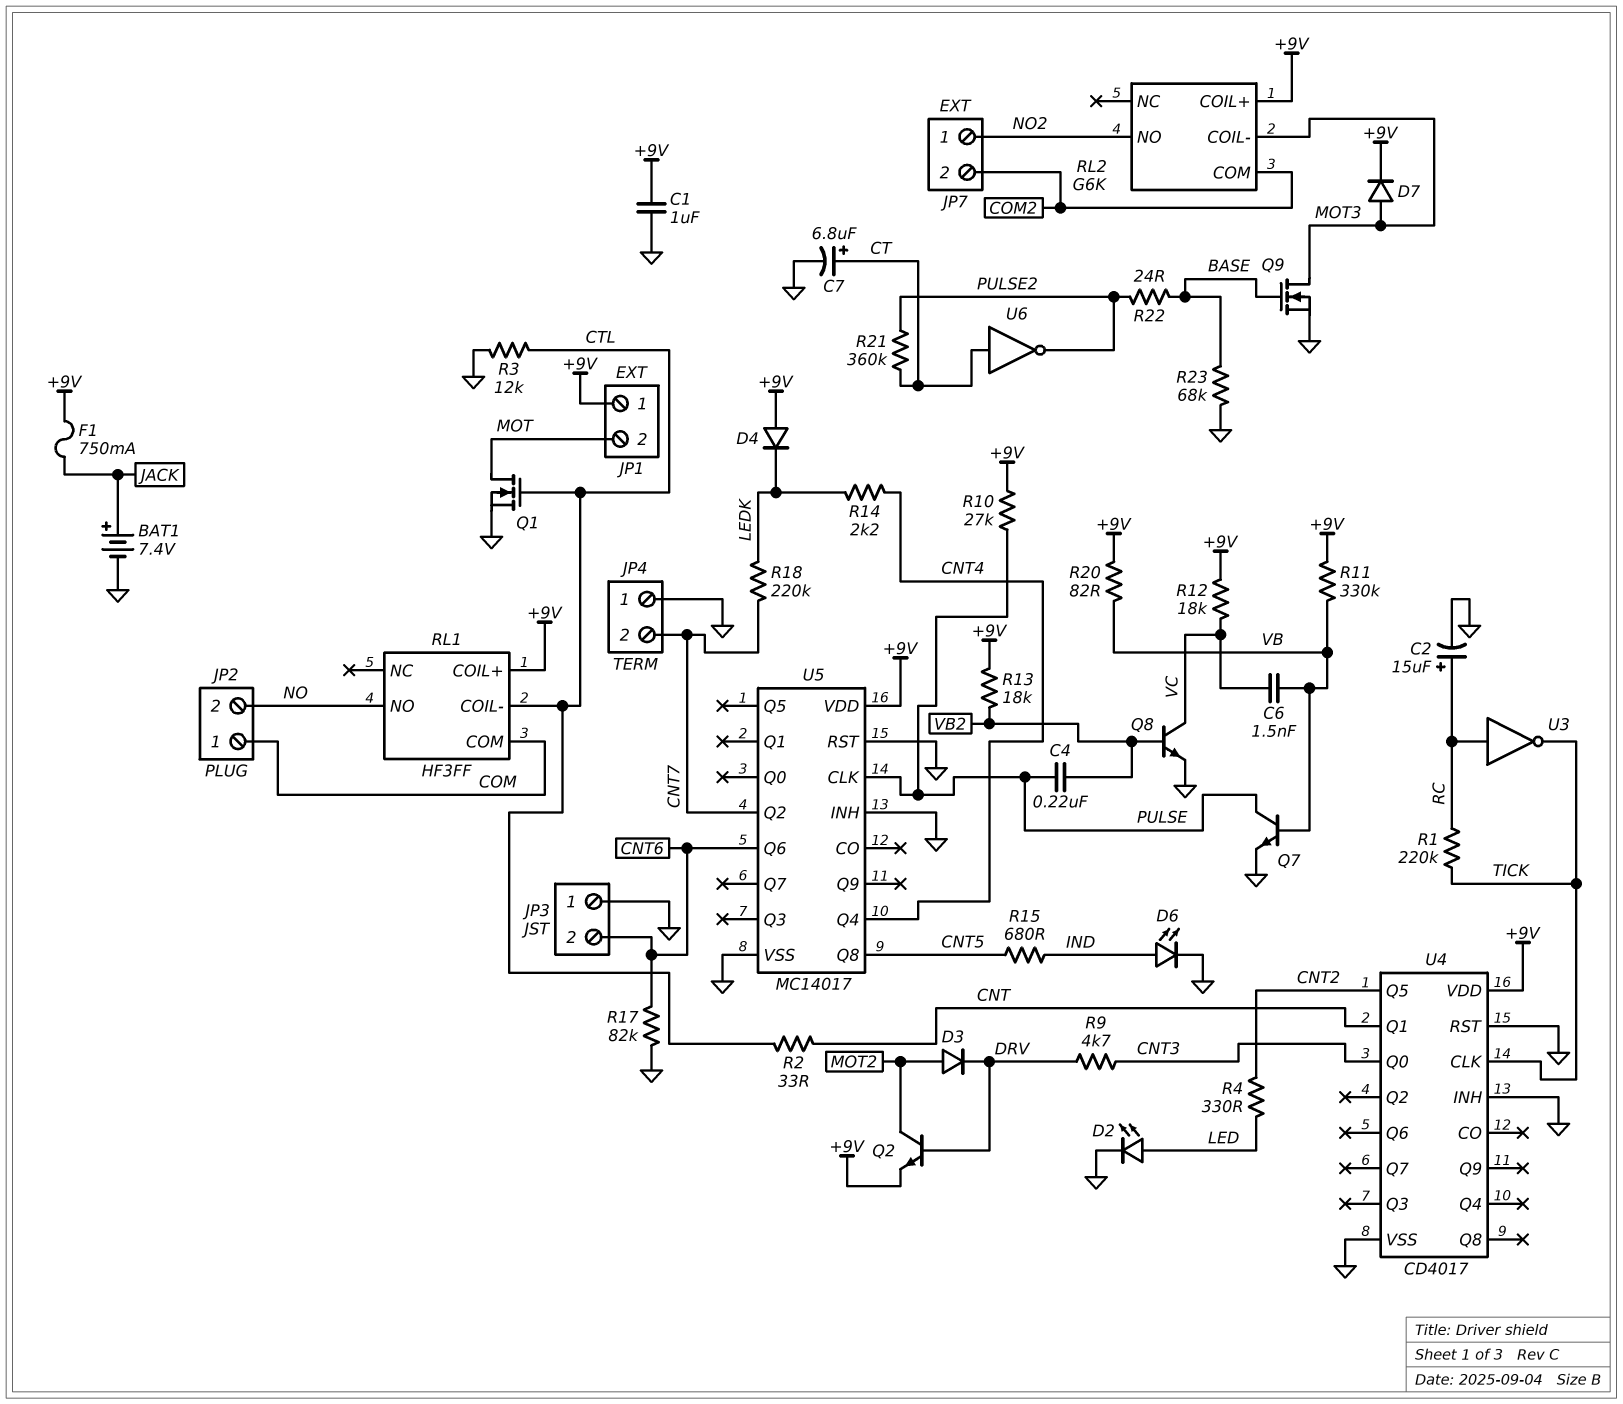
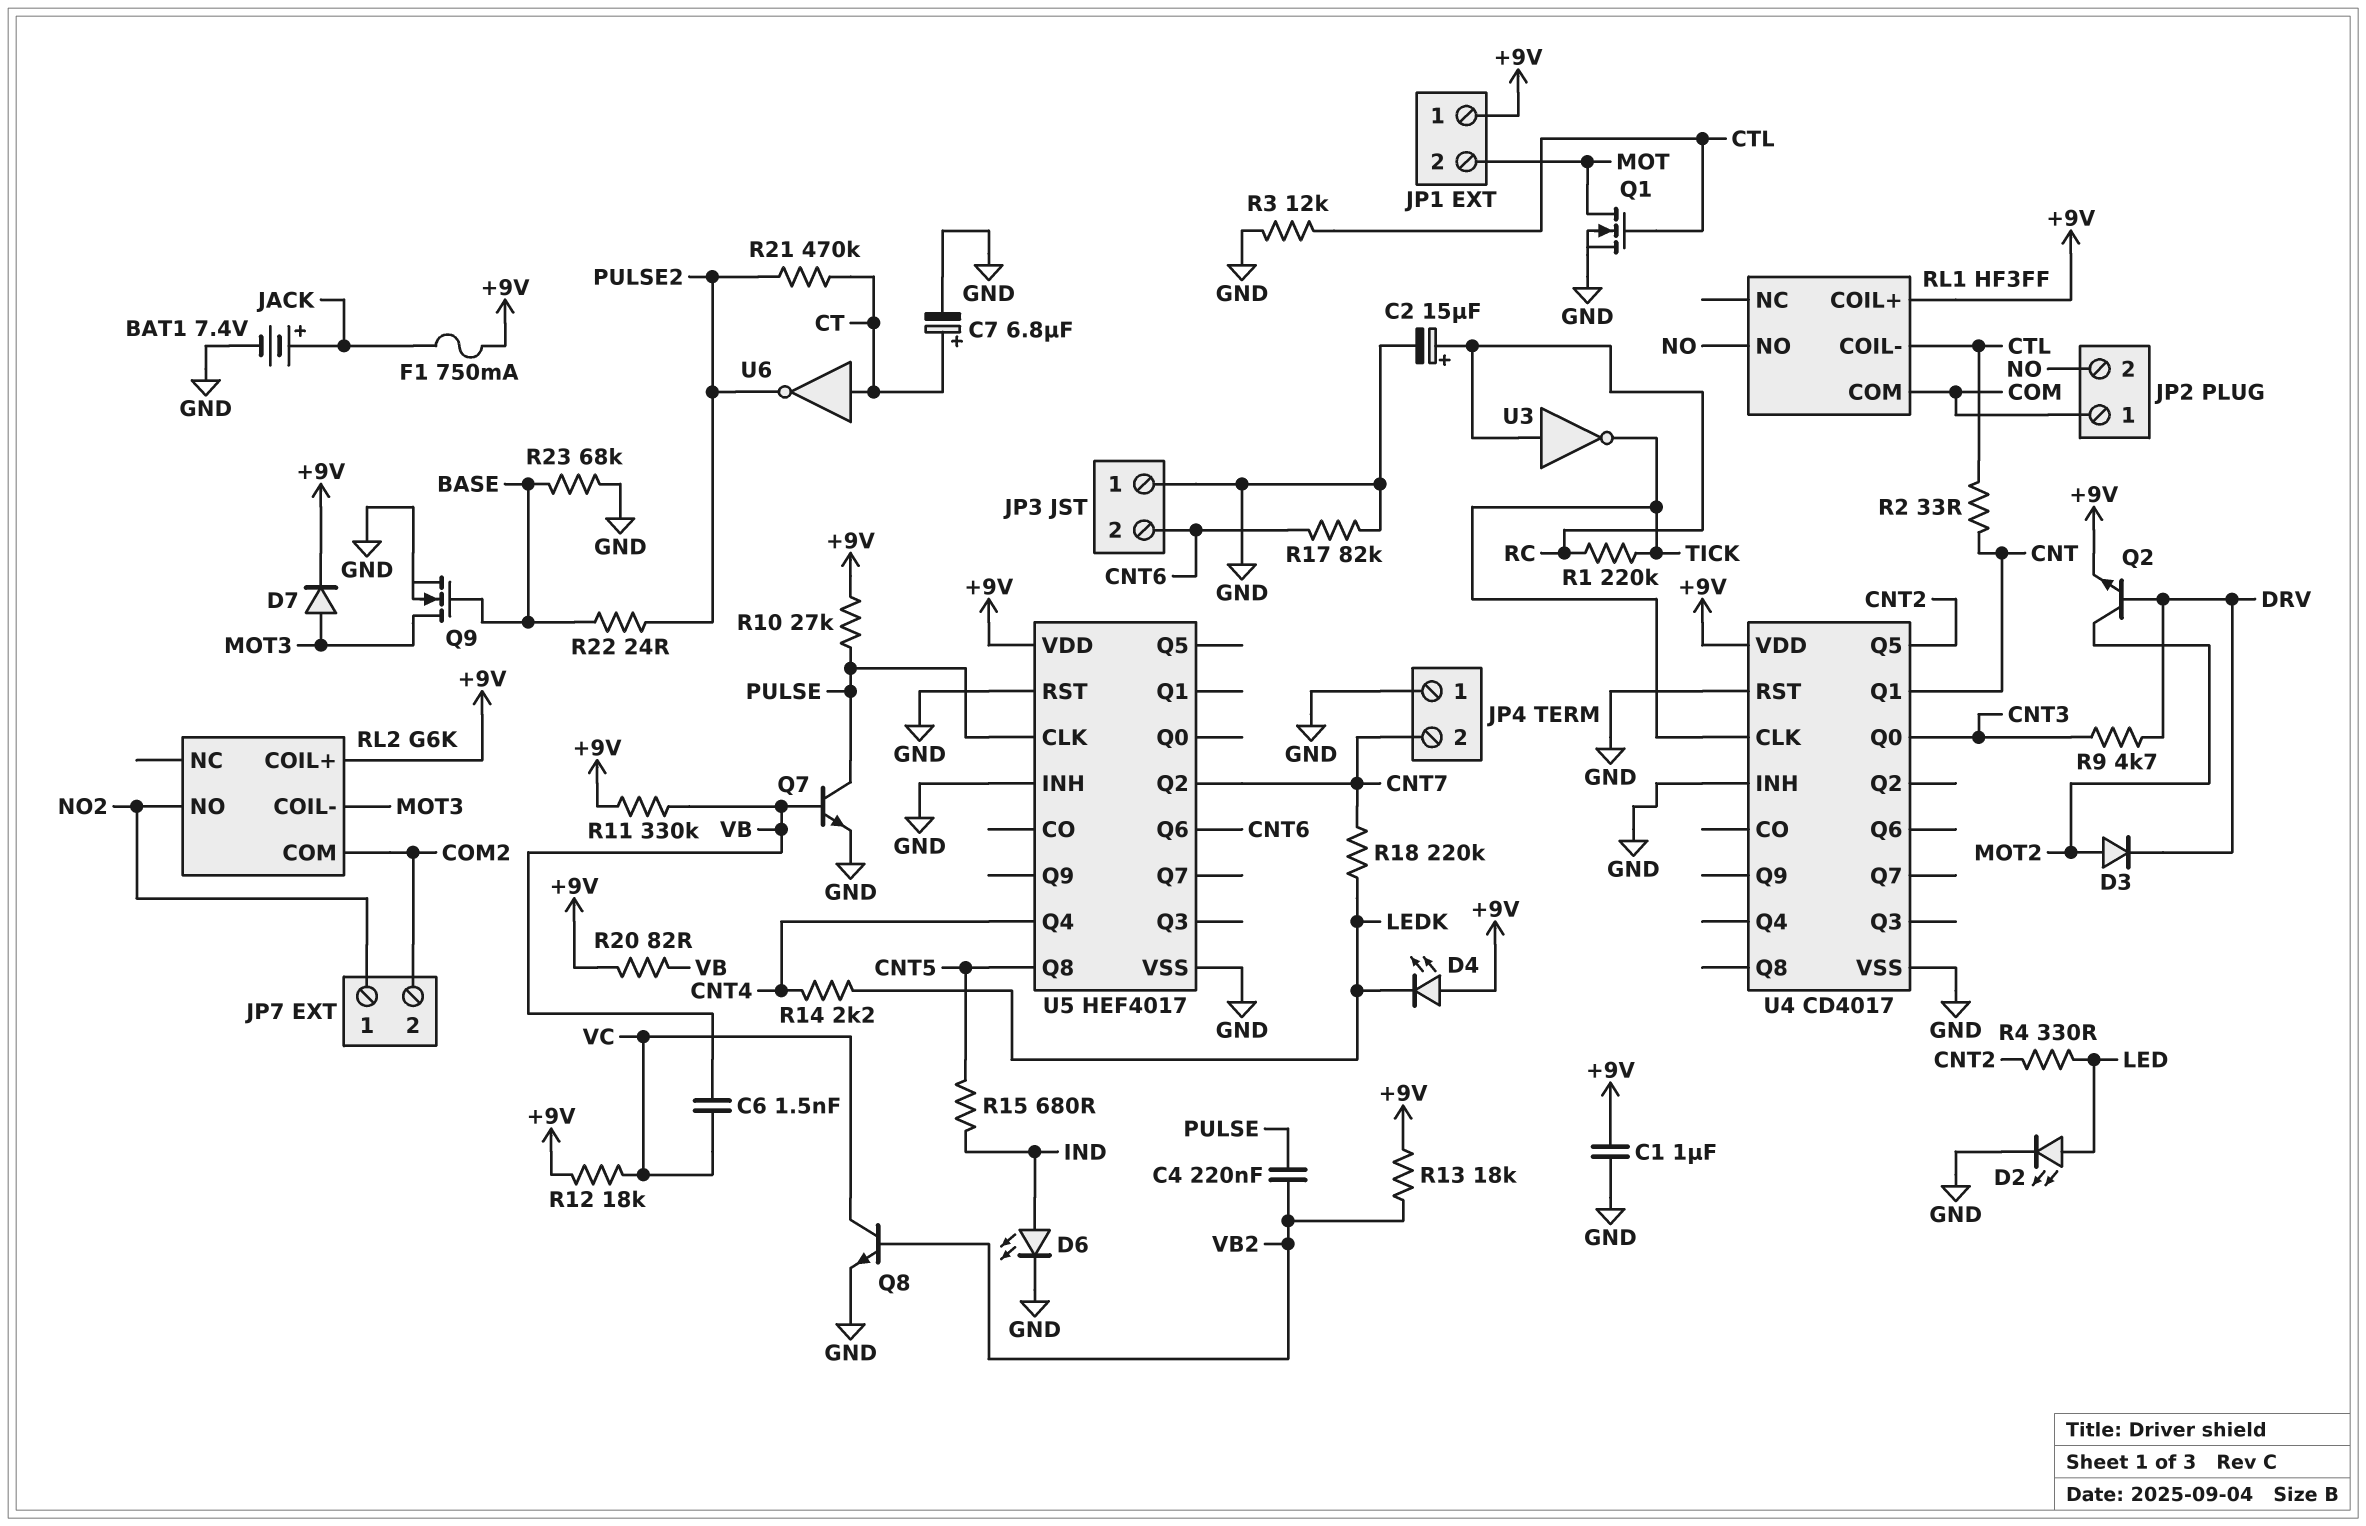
D4: diode (A +9V, K LEDK) -> LED (A +9V, K LEDK)
R21: 360k (CT, PULSE2) -> 470k (CT, PULSE2)
U5: MC14017 -> HEF4017

